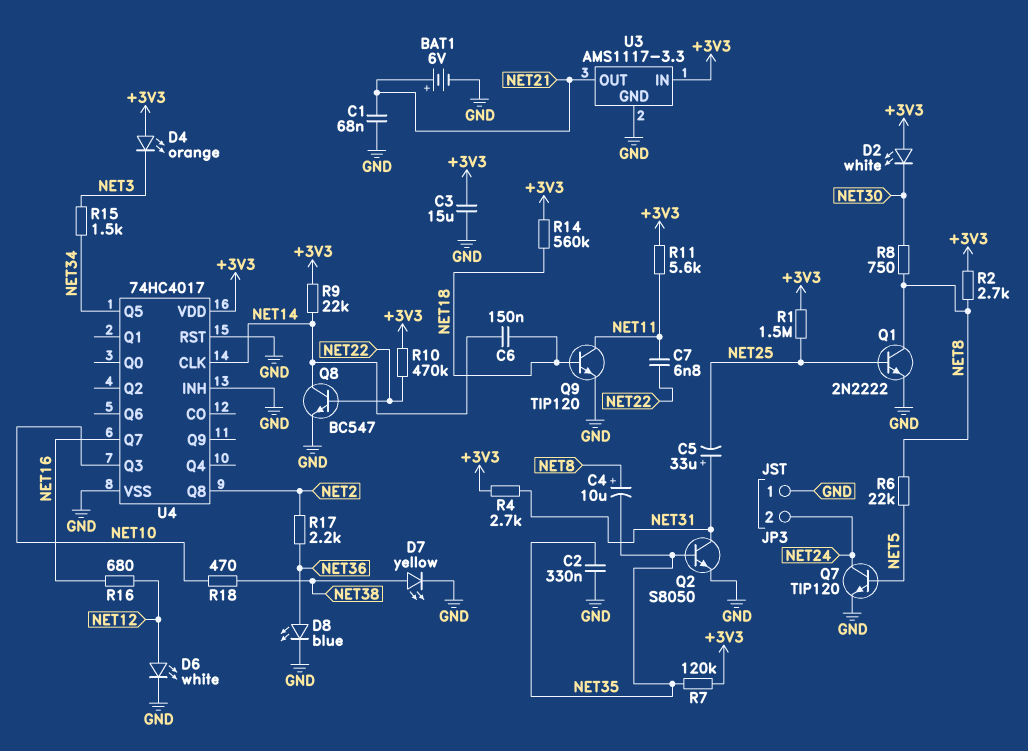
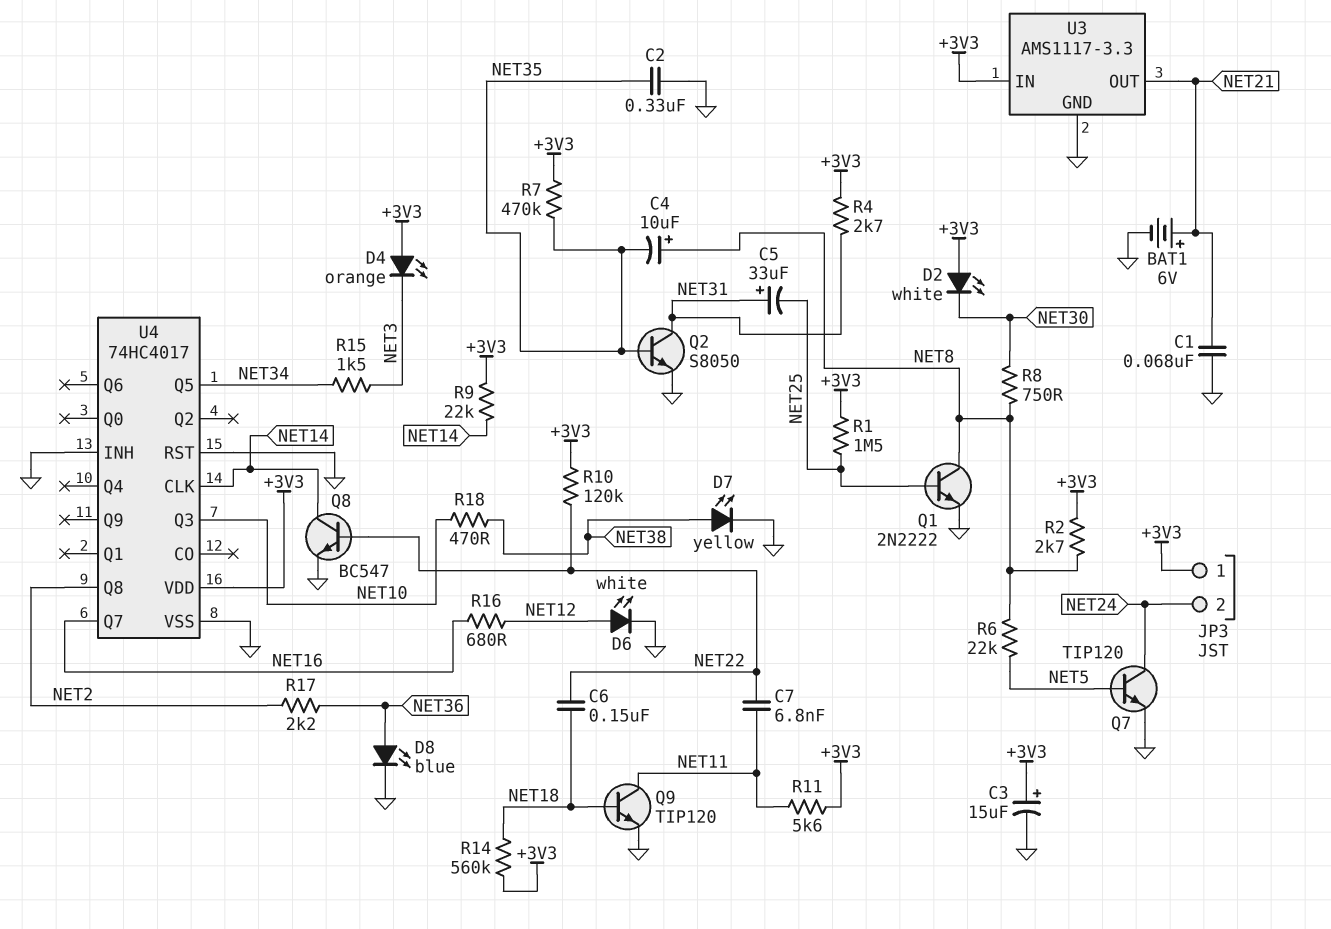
C3: 15uF (+3V3, GND) -> 15uF (plus +3V3, minus GND)
C6: 150nF (NET14, NET18) -> 150nF (NET18, NET22)
JP3 pin 1: GND -> +3V3
R7: 120k (+3V3, NET35) -> 470k (+3V3, NET35)
R10: 470k (+3V3, NET22) -> 120k (+3V3, NET22)

